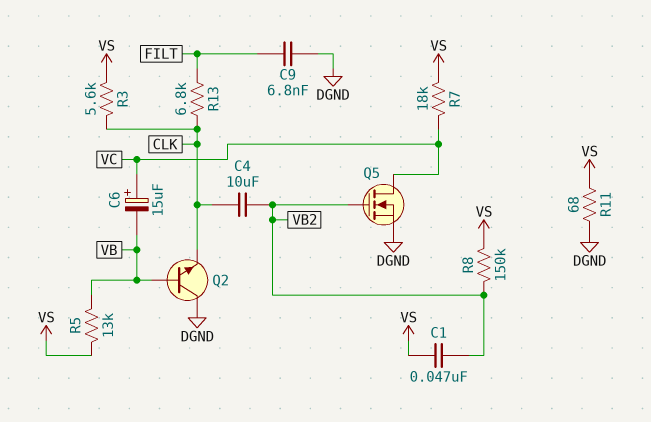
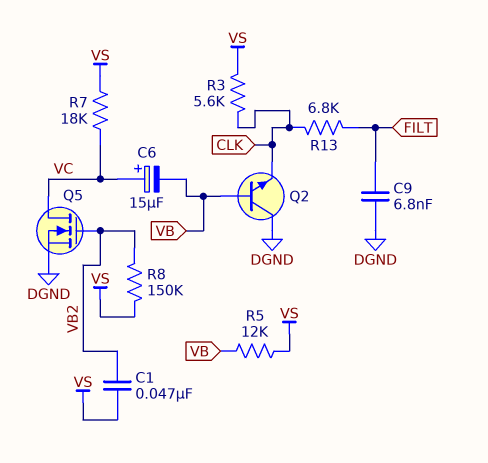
C4: 10uF (CLK, VB2) -> none
R5: 13k (VB, VS) -> 12k (VB, VS)
R11: 68 (DGND, VS) -> none

